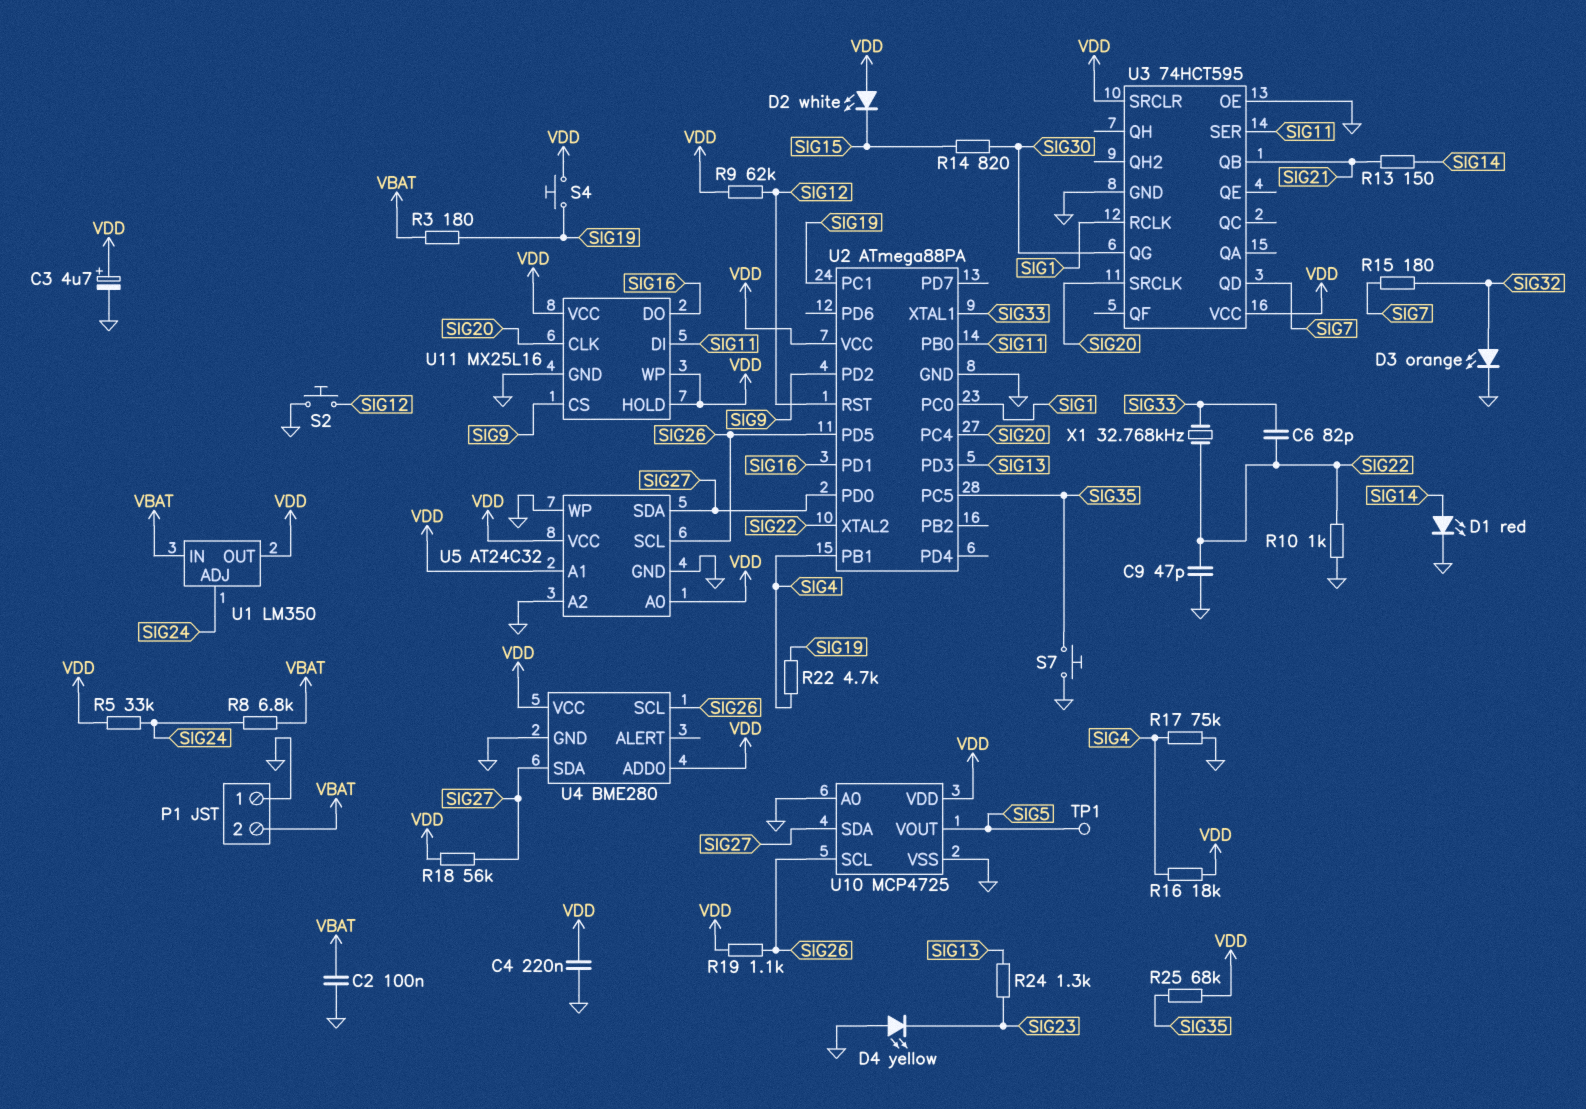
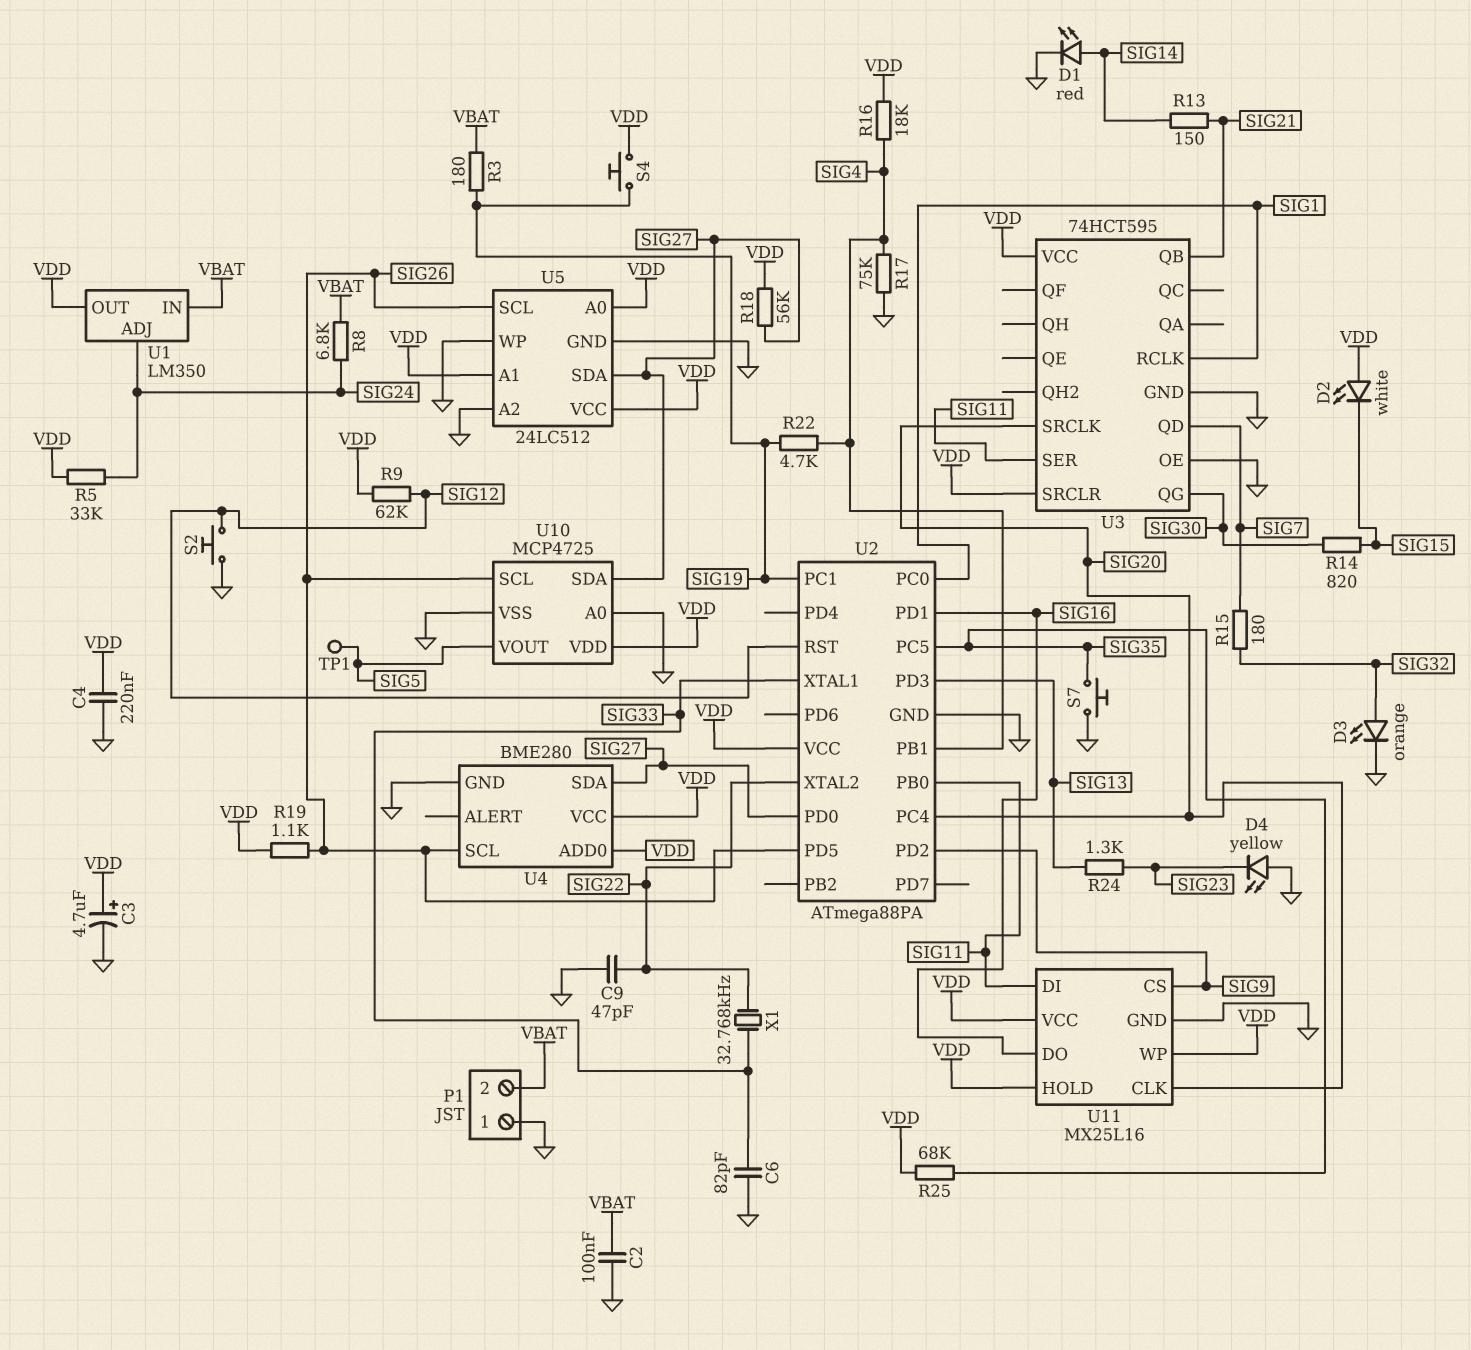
C6: 82pF (SIG22, SIG33) -> 82pF (GND, SIG33)
R10: 1k (GND, SIG22) -> none
U5: AT24C32 -> 24LC512

